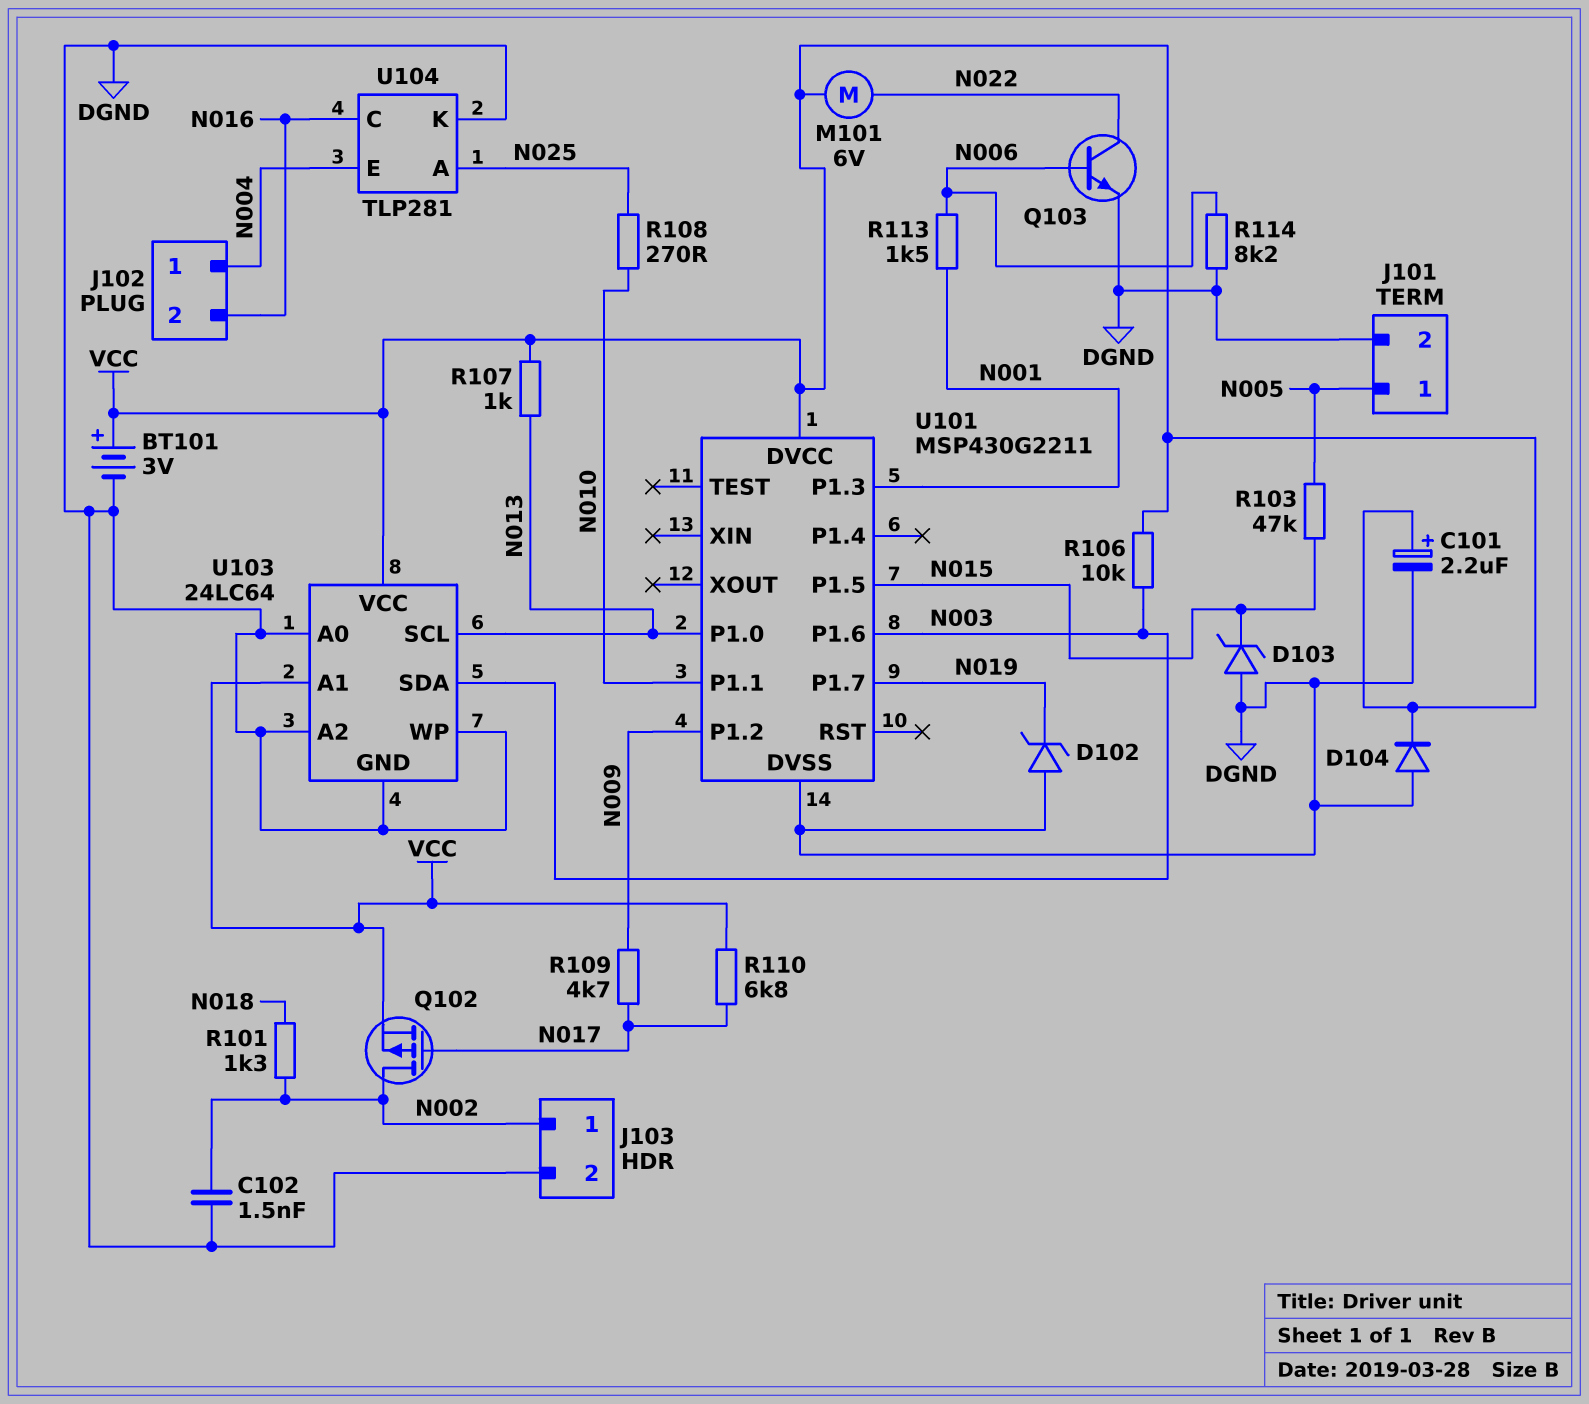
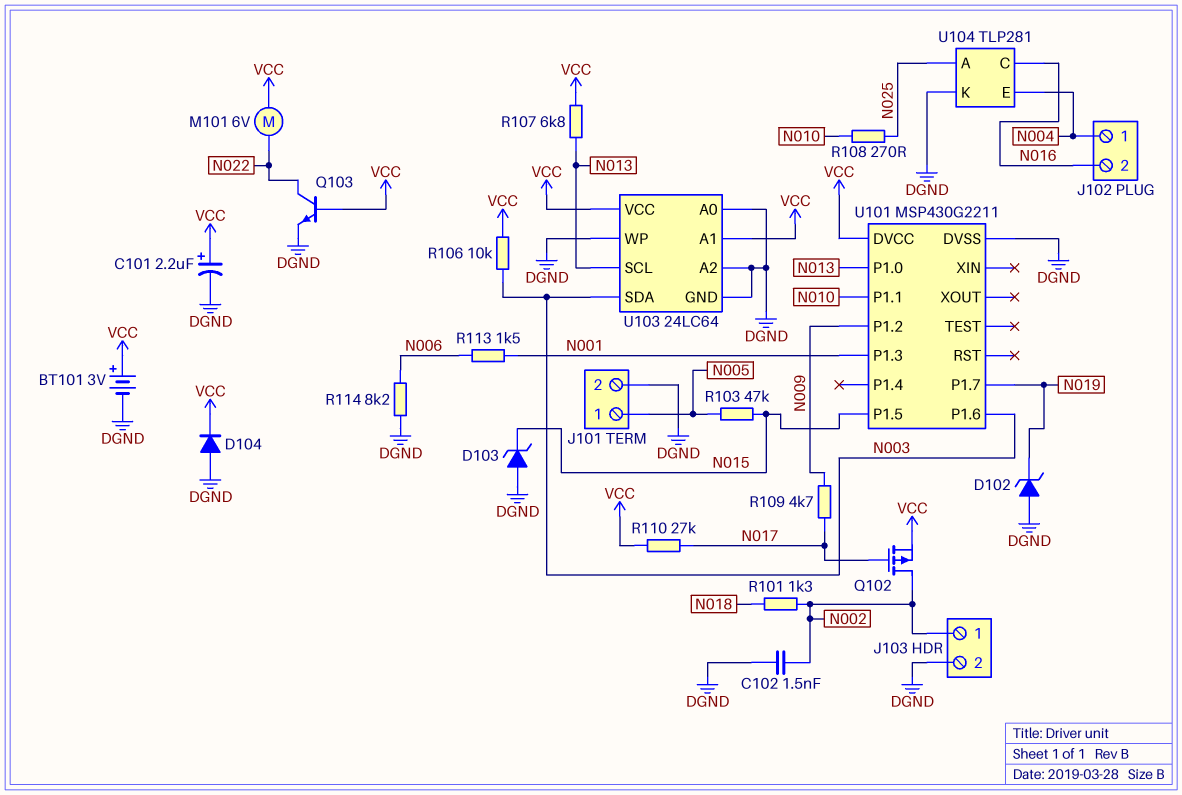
Q103: NPN (B N006, C N022, E DGND) -> NPN (B VCC, C N022, E DGND)
R107: 1k (N013, VCC) -> 6.8k (N013, VCC)
R110: 6.8k (N017, VCC) -> 27k (N017, VCC)

